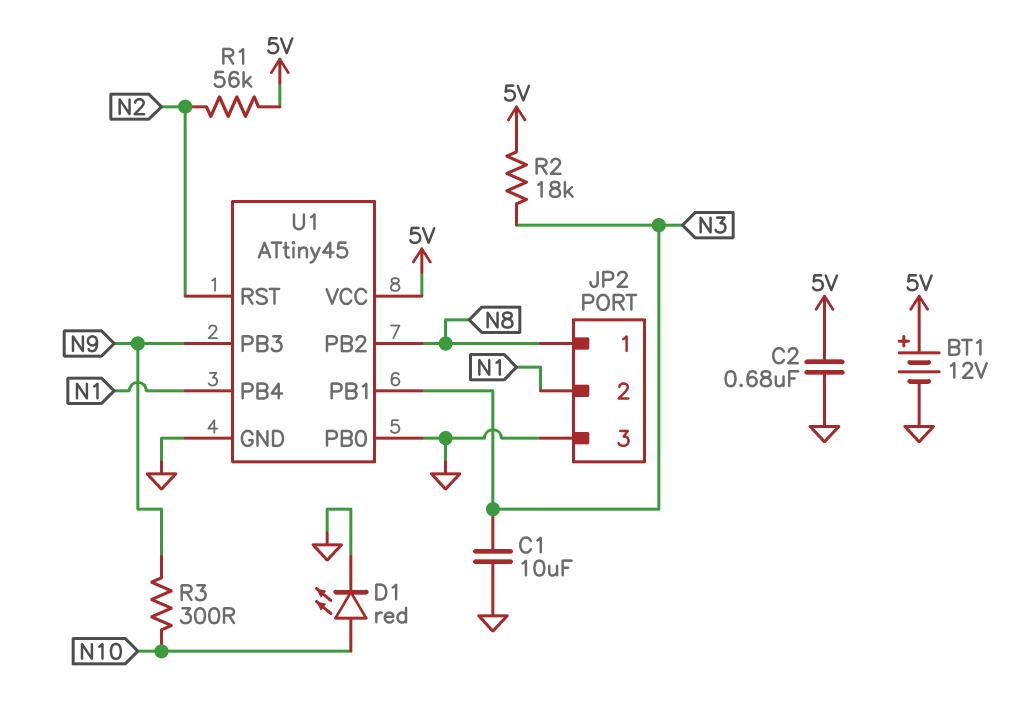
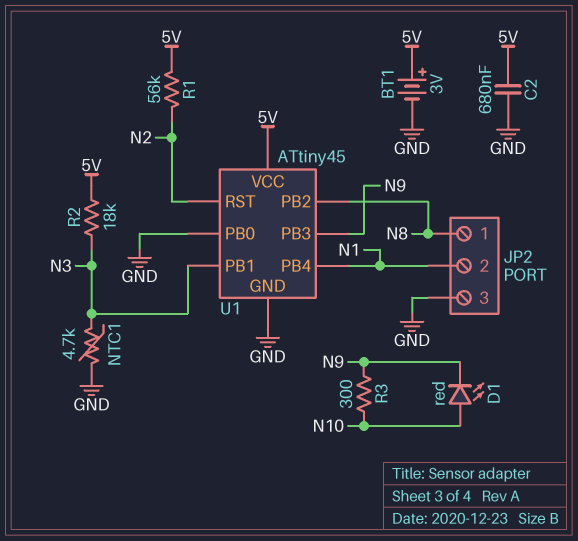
BT1: 12V (plus 5V, minus GND) -> 3V (plus 5V, minus GND)
C1: 10uF (GND, N3) -> none
D1: LED red (A N10, K GND) -> LED red (A N10, K N9)
NTC1: none -> 4.7k (GND, N3)

